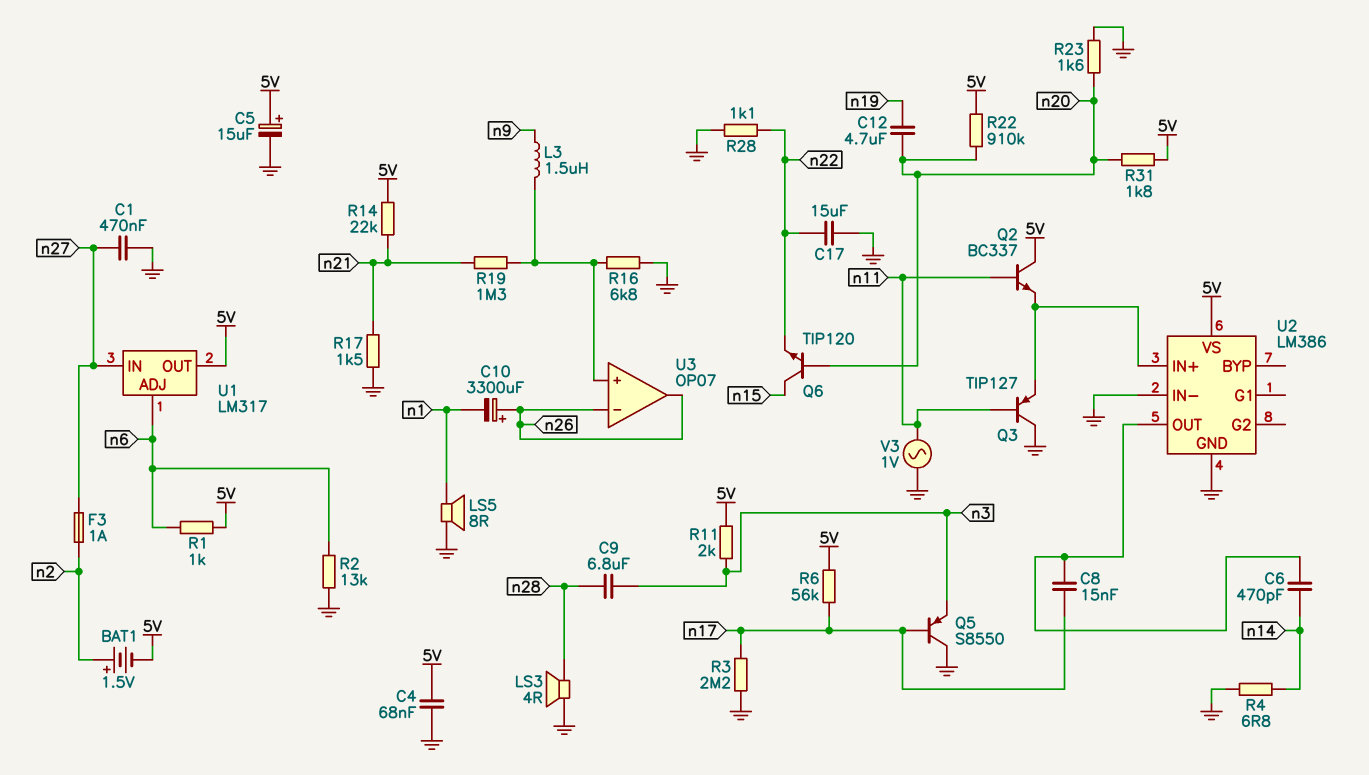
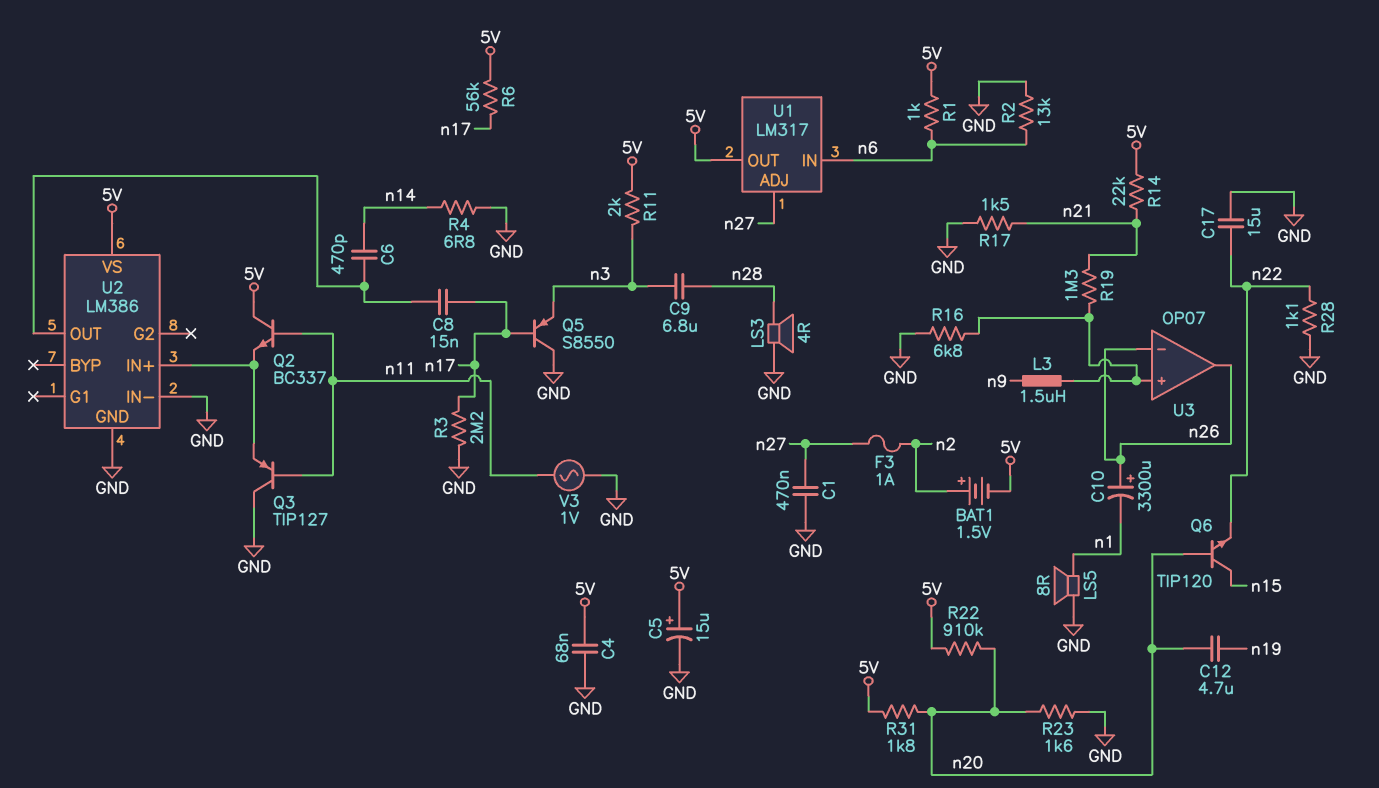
U1 pin ADJ: n6 -> n27
U1 pin IN: n27 -> n6

